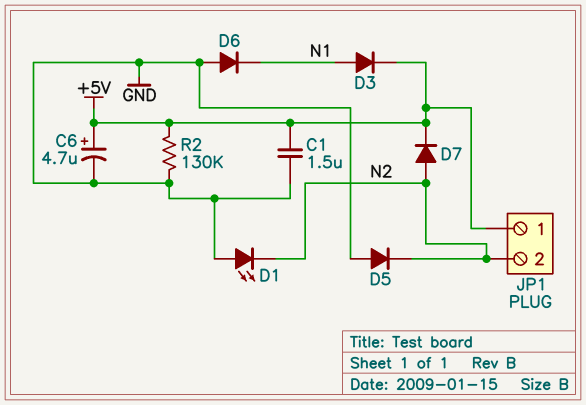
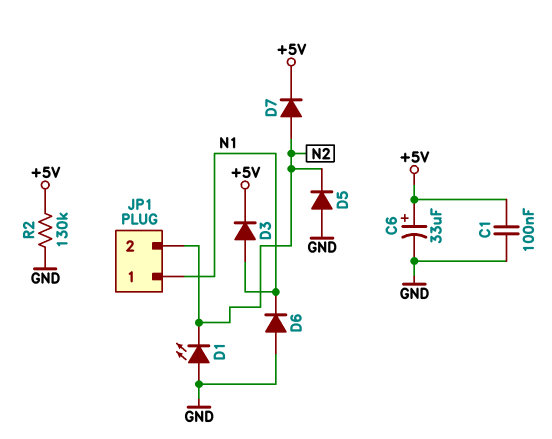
C1: 1.5uF (+5V, GND) -> 100nF (+5V, GND)
C6: 4.7uF (plus +5V, minus GND) -> 33uF (plus +5V, minus GND)
JP1 pin 1: +5V -> N1

